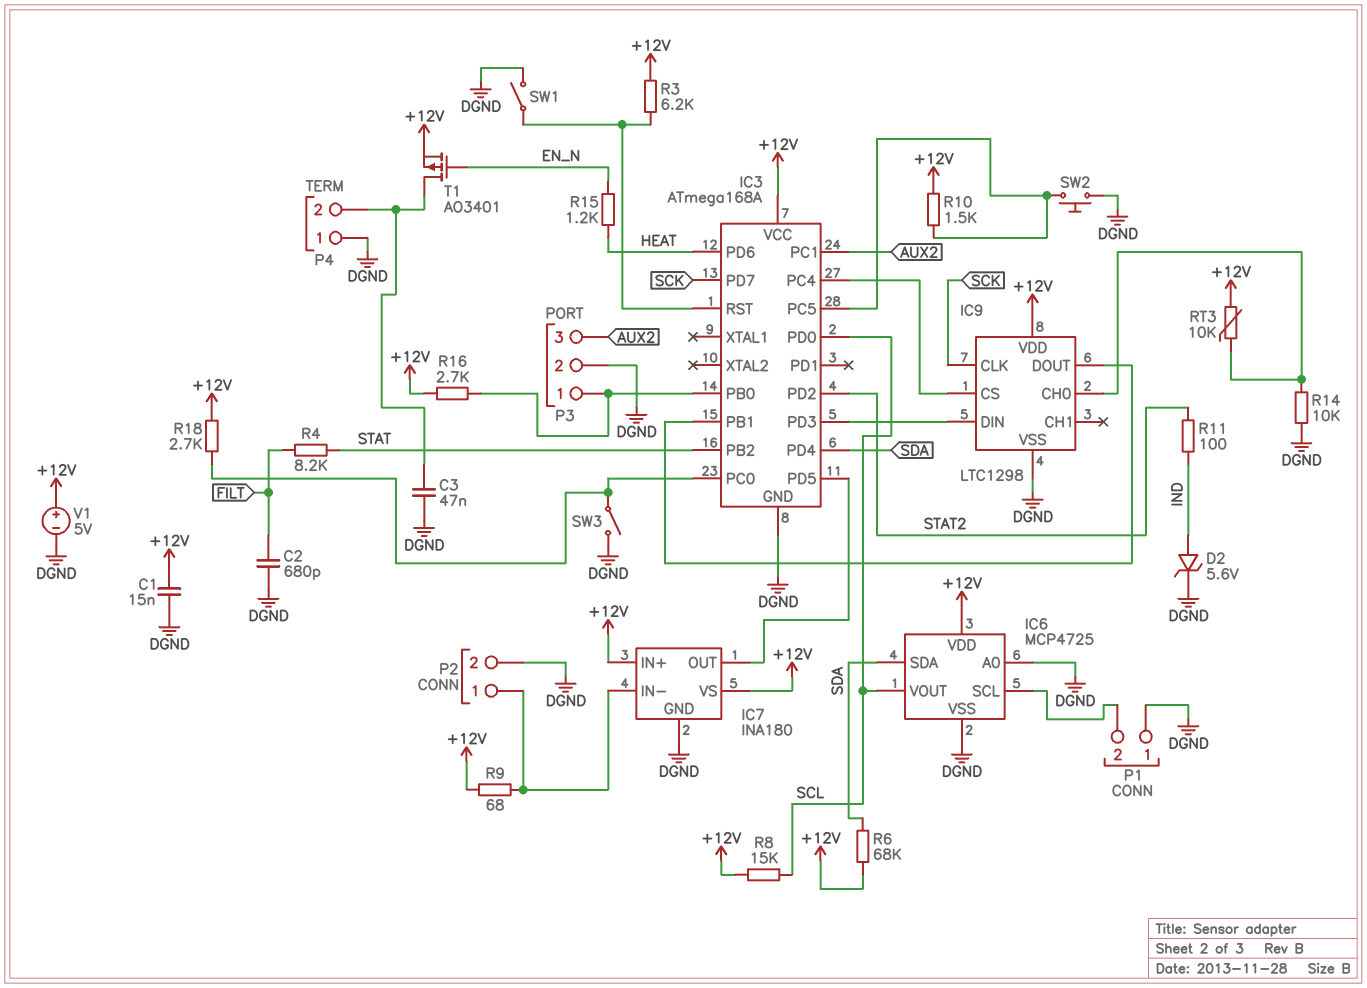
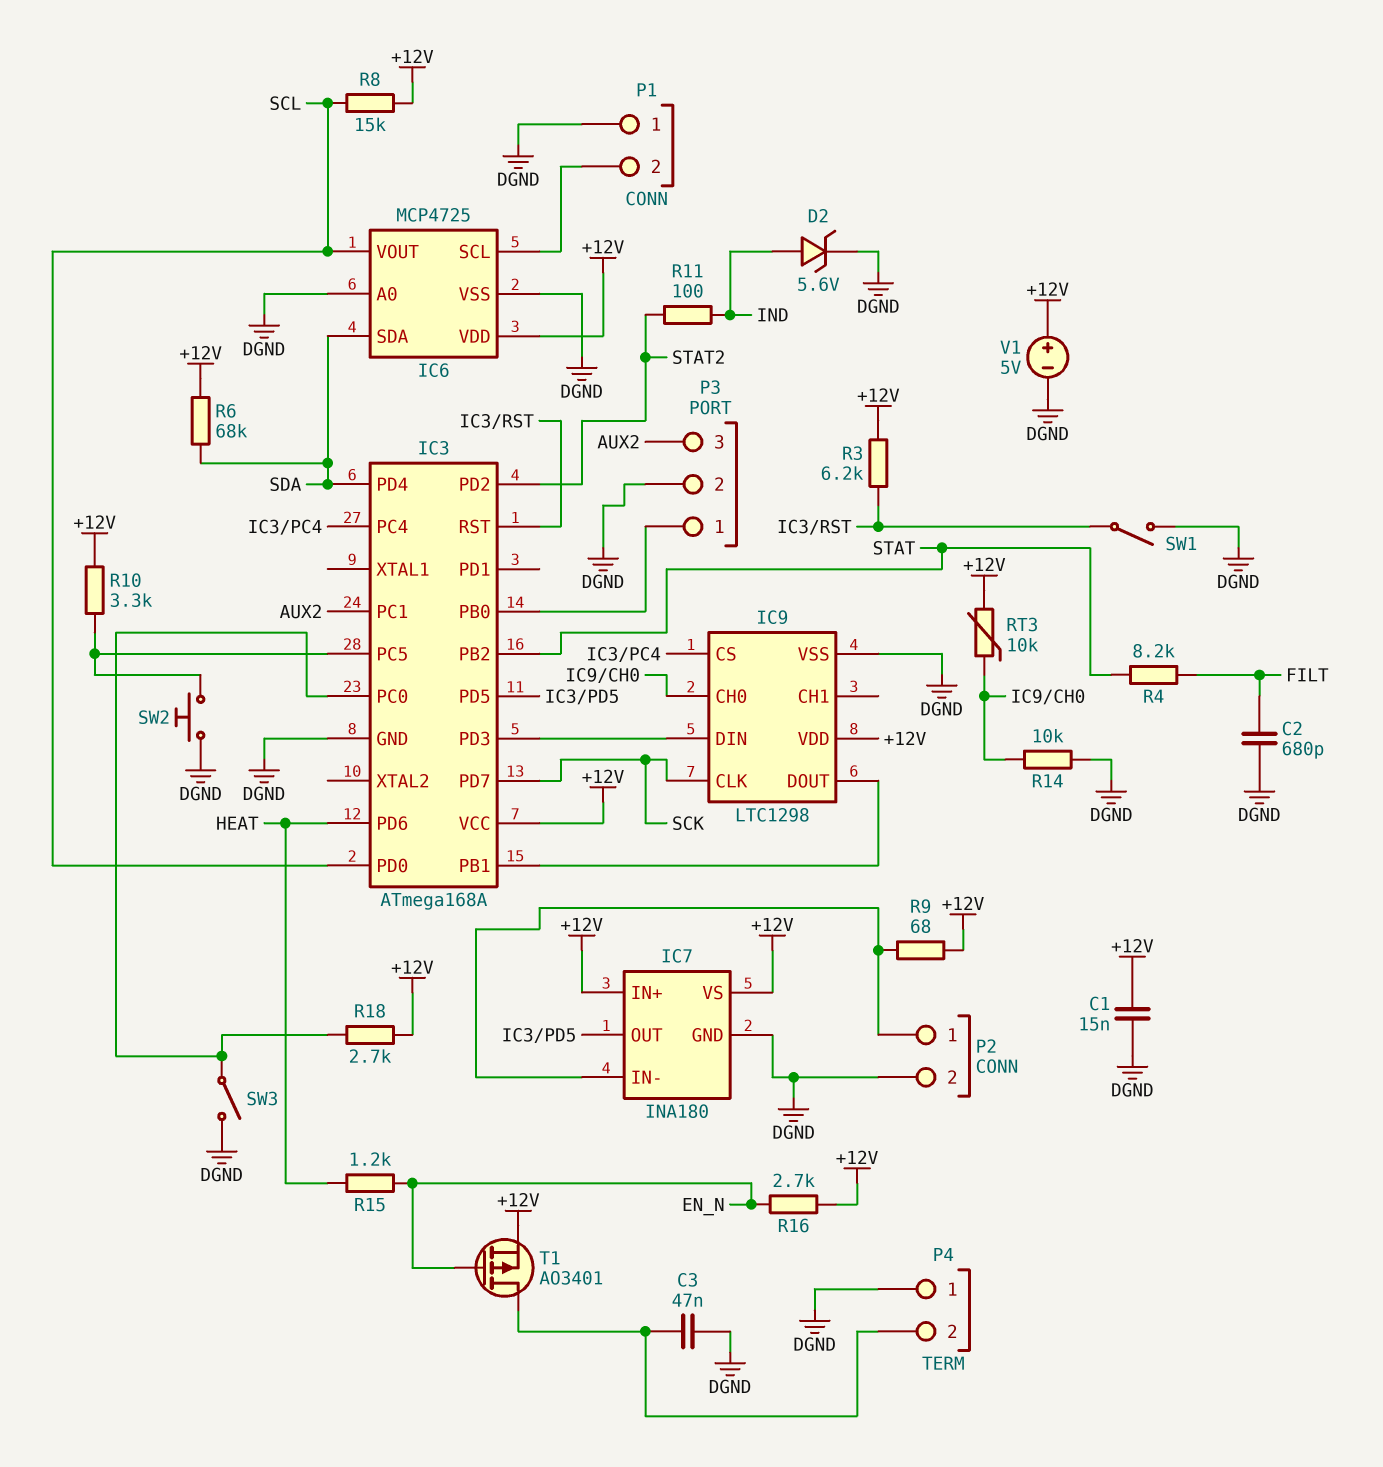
R10: 1.5k (+12V, IC3/PC5) -> 3.3k (+12V, IC3/PC5)
R16: 2.7k (+12V, IC3/PB0) -> 2.7k (+12V, EN_N)

